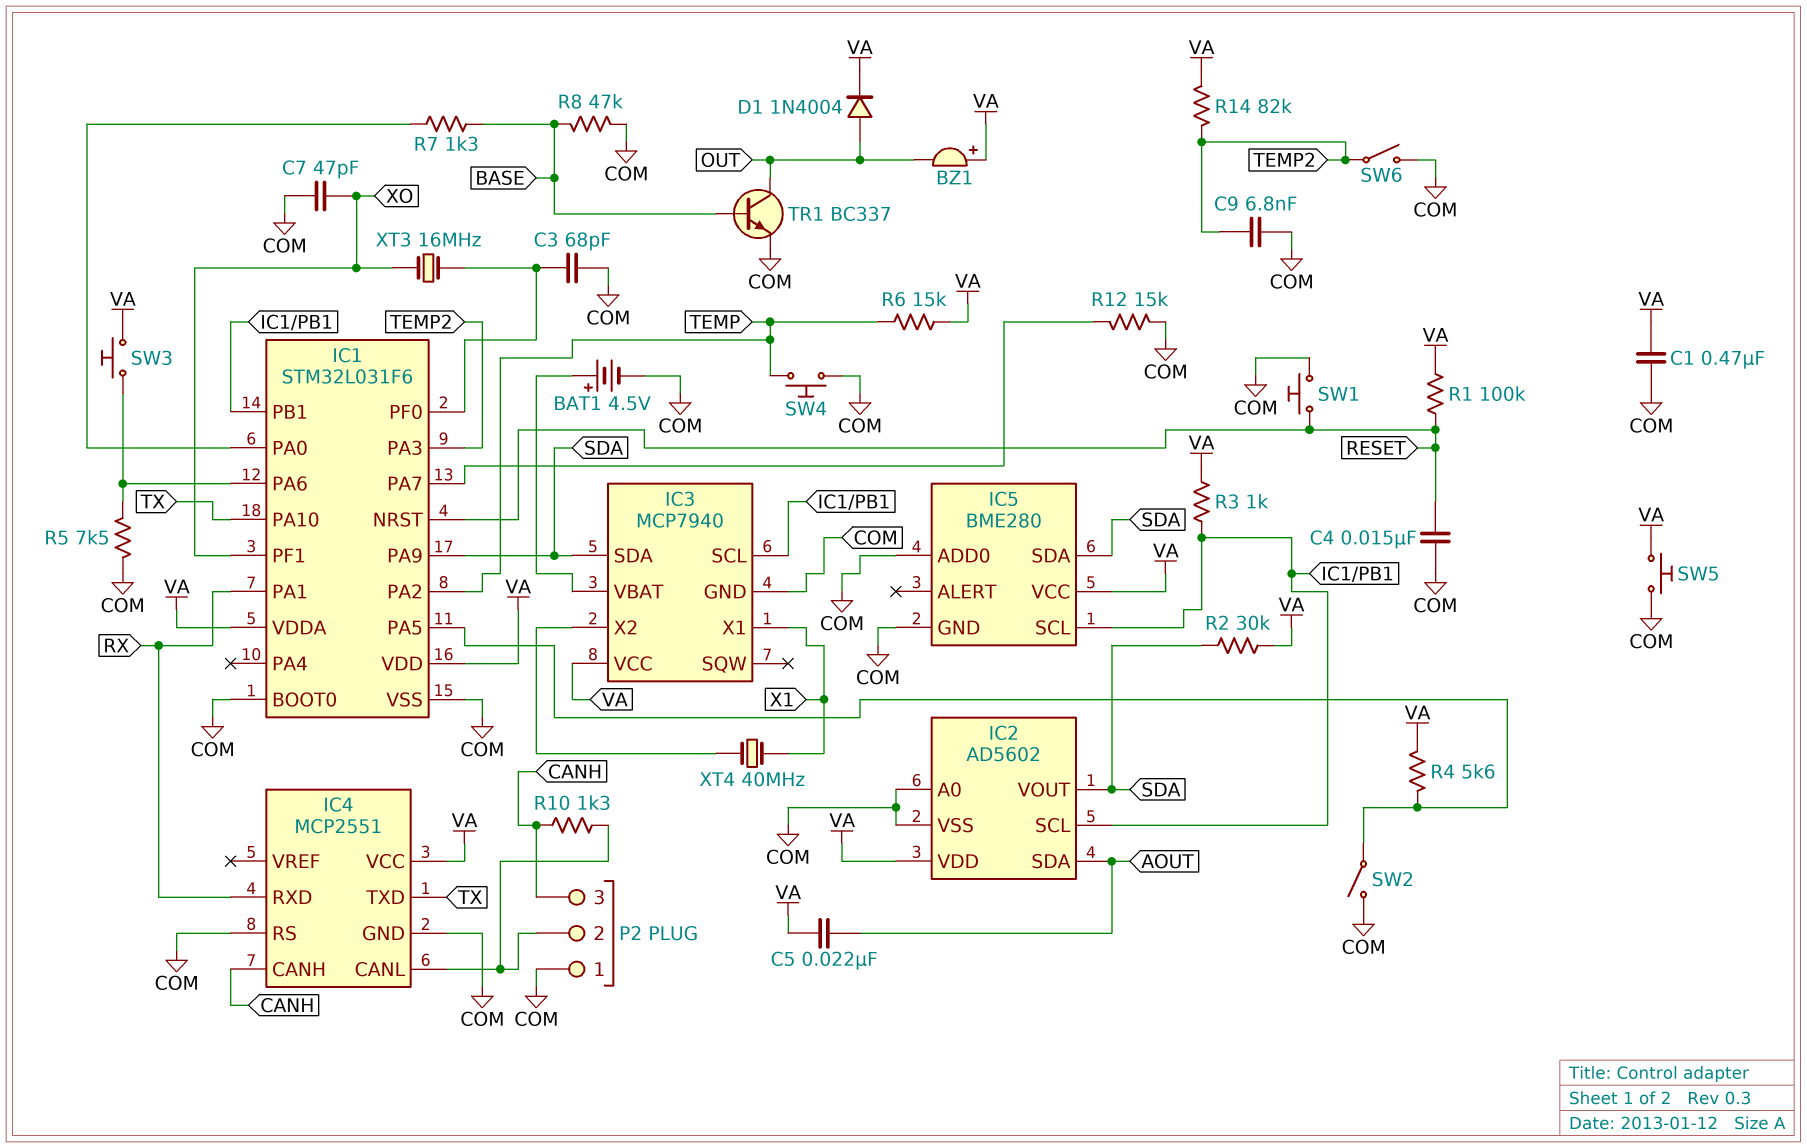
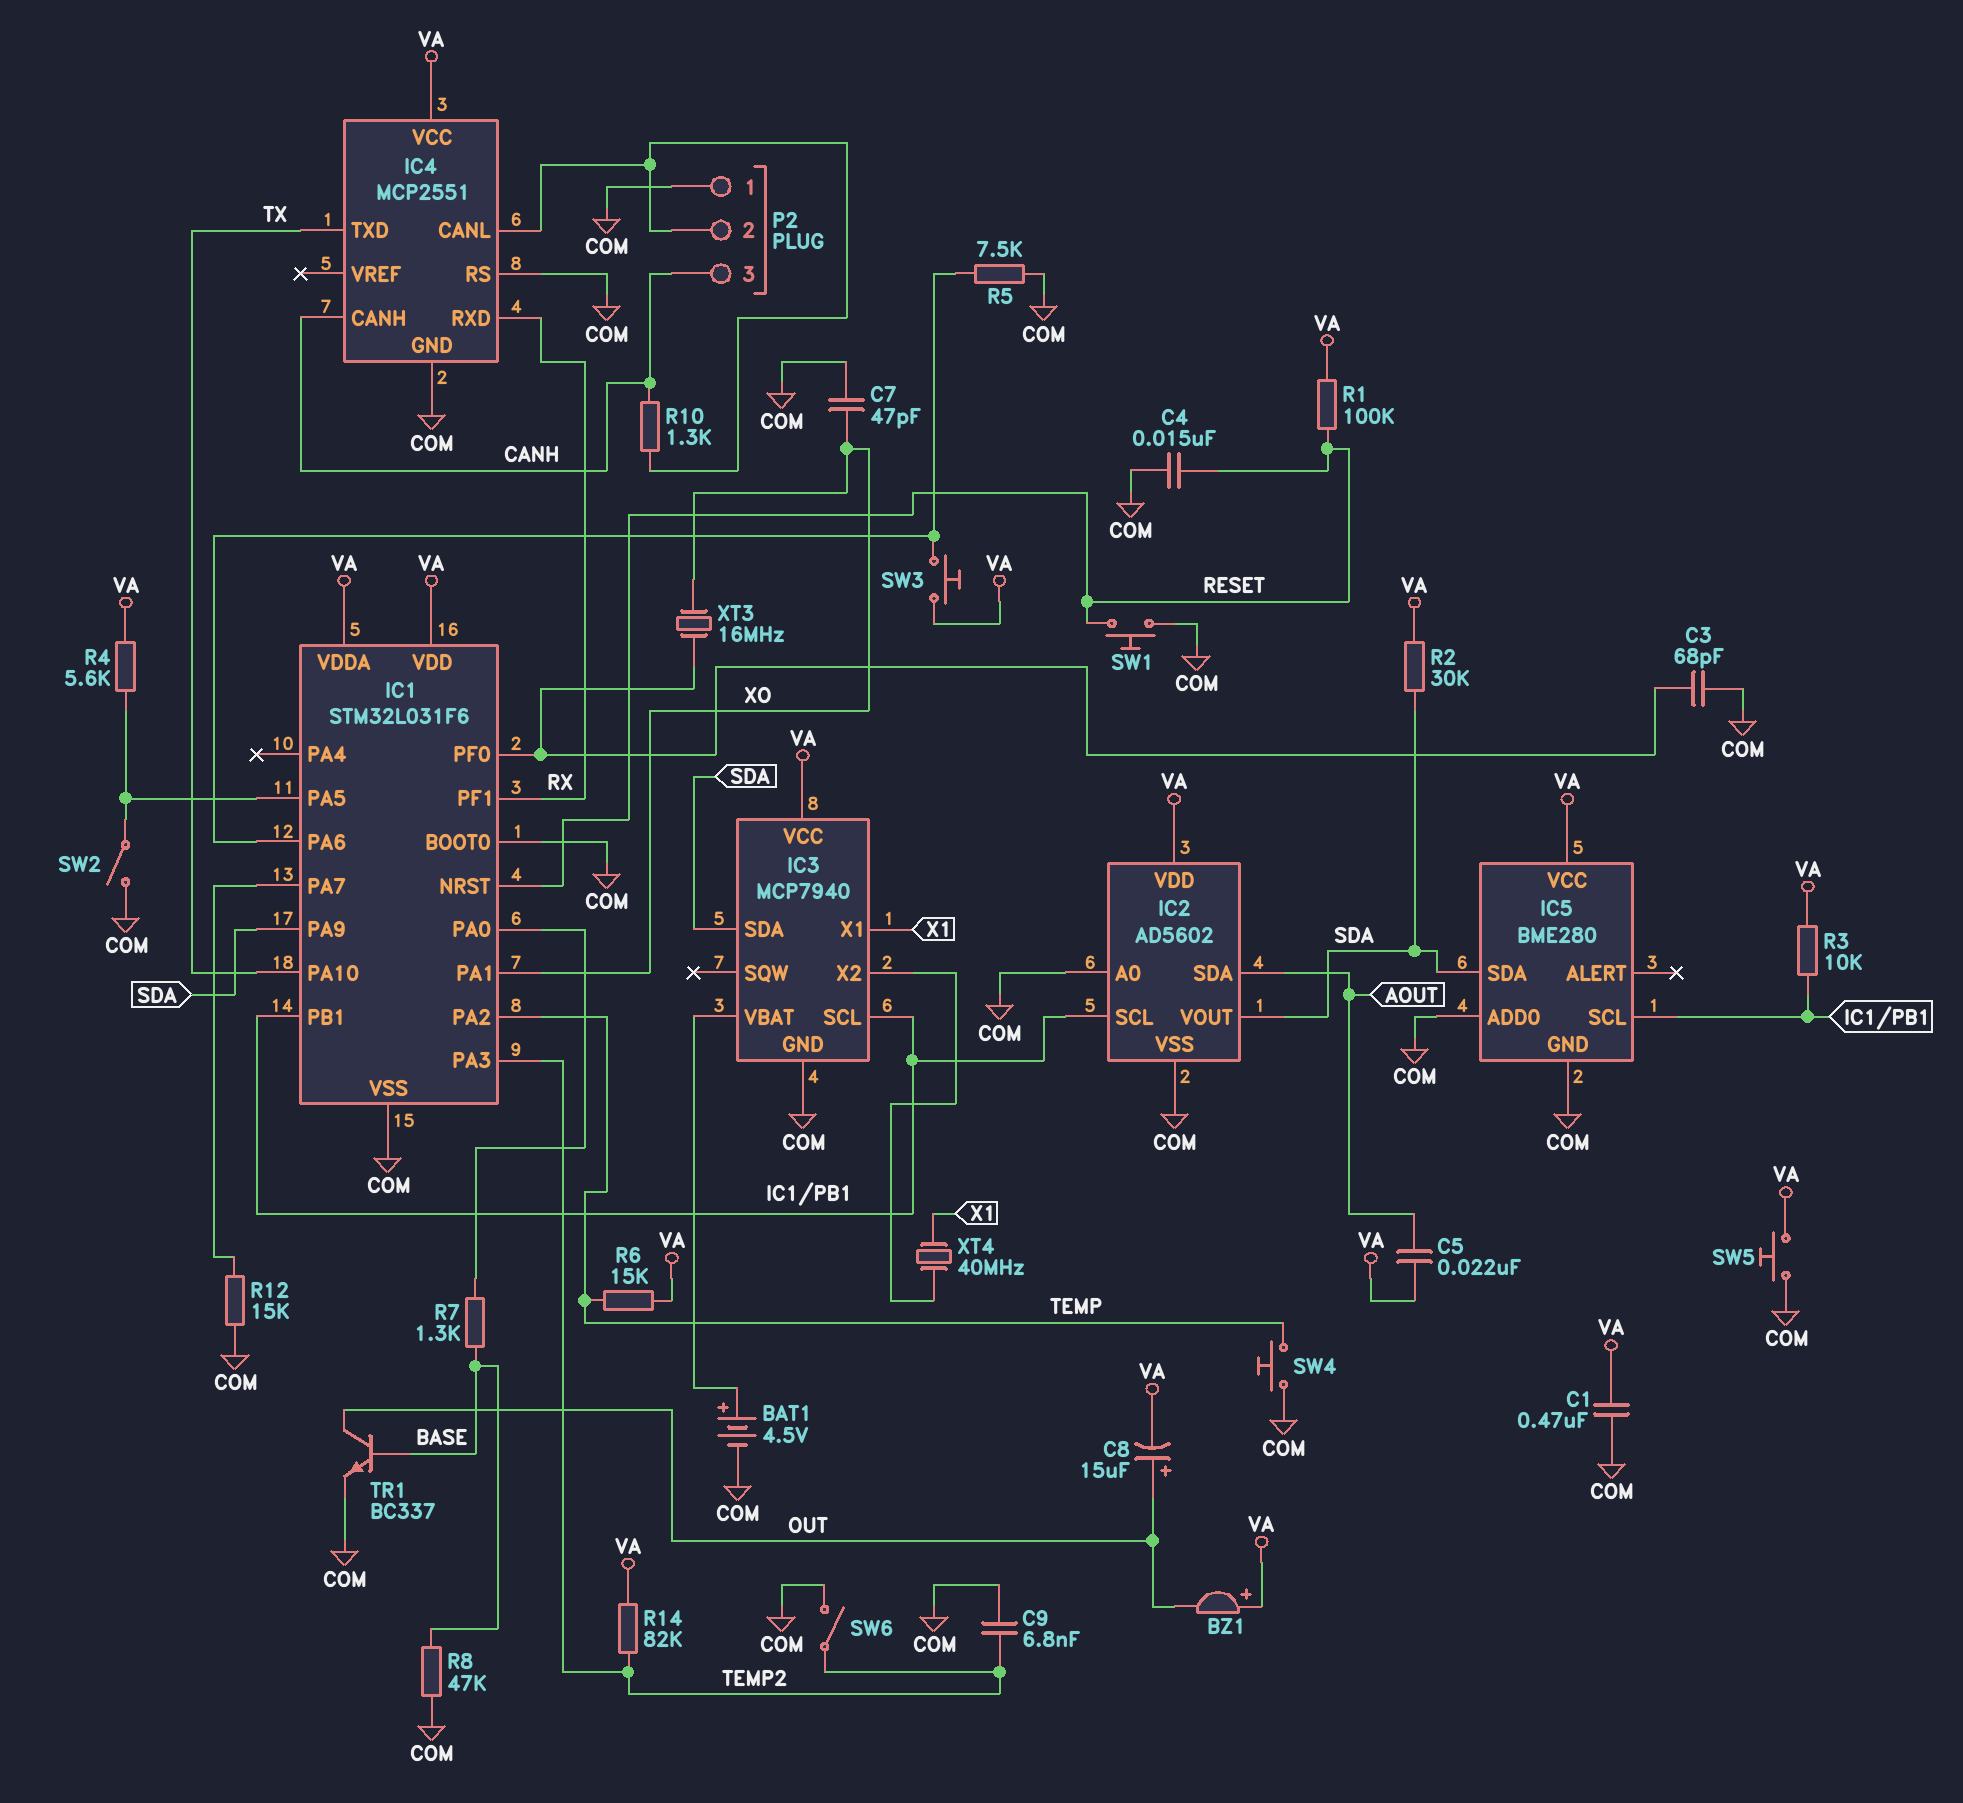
C8: none -> 15uF (plus OUT, minus VA)
D1: diode 1N4004 (A OUT, K VA) -> none
IC1 pin PA1: RX -> XO
IC1 pin PF1: XO -> RX
R3: 1k (IC1/PB1, VA) -> 10k (IC1/PB1, VA)

